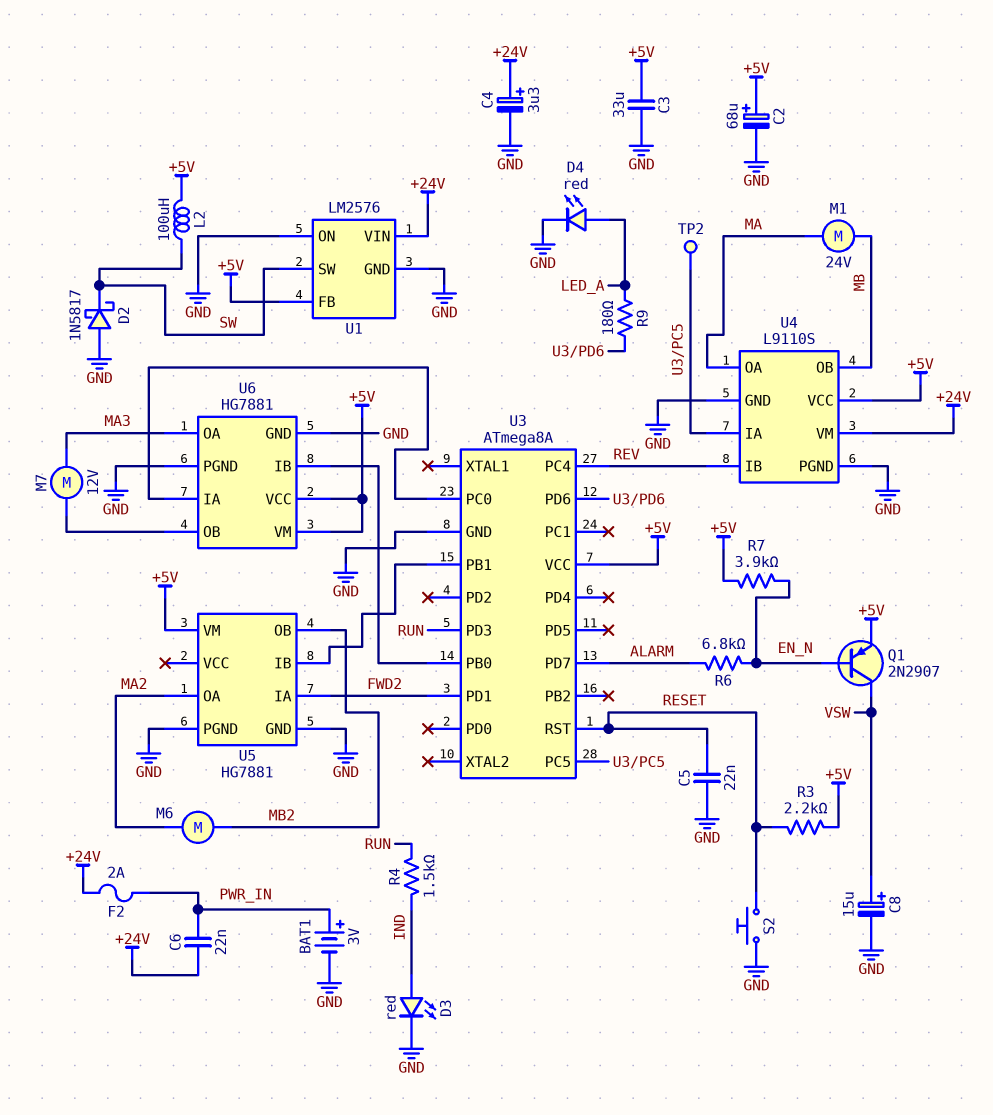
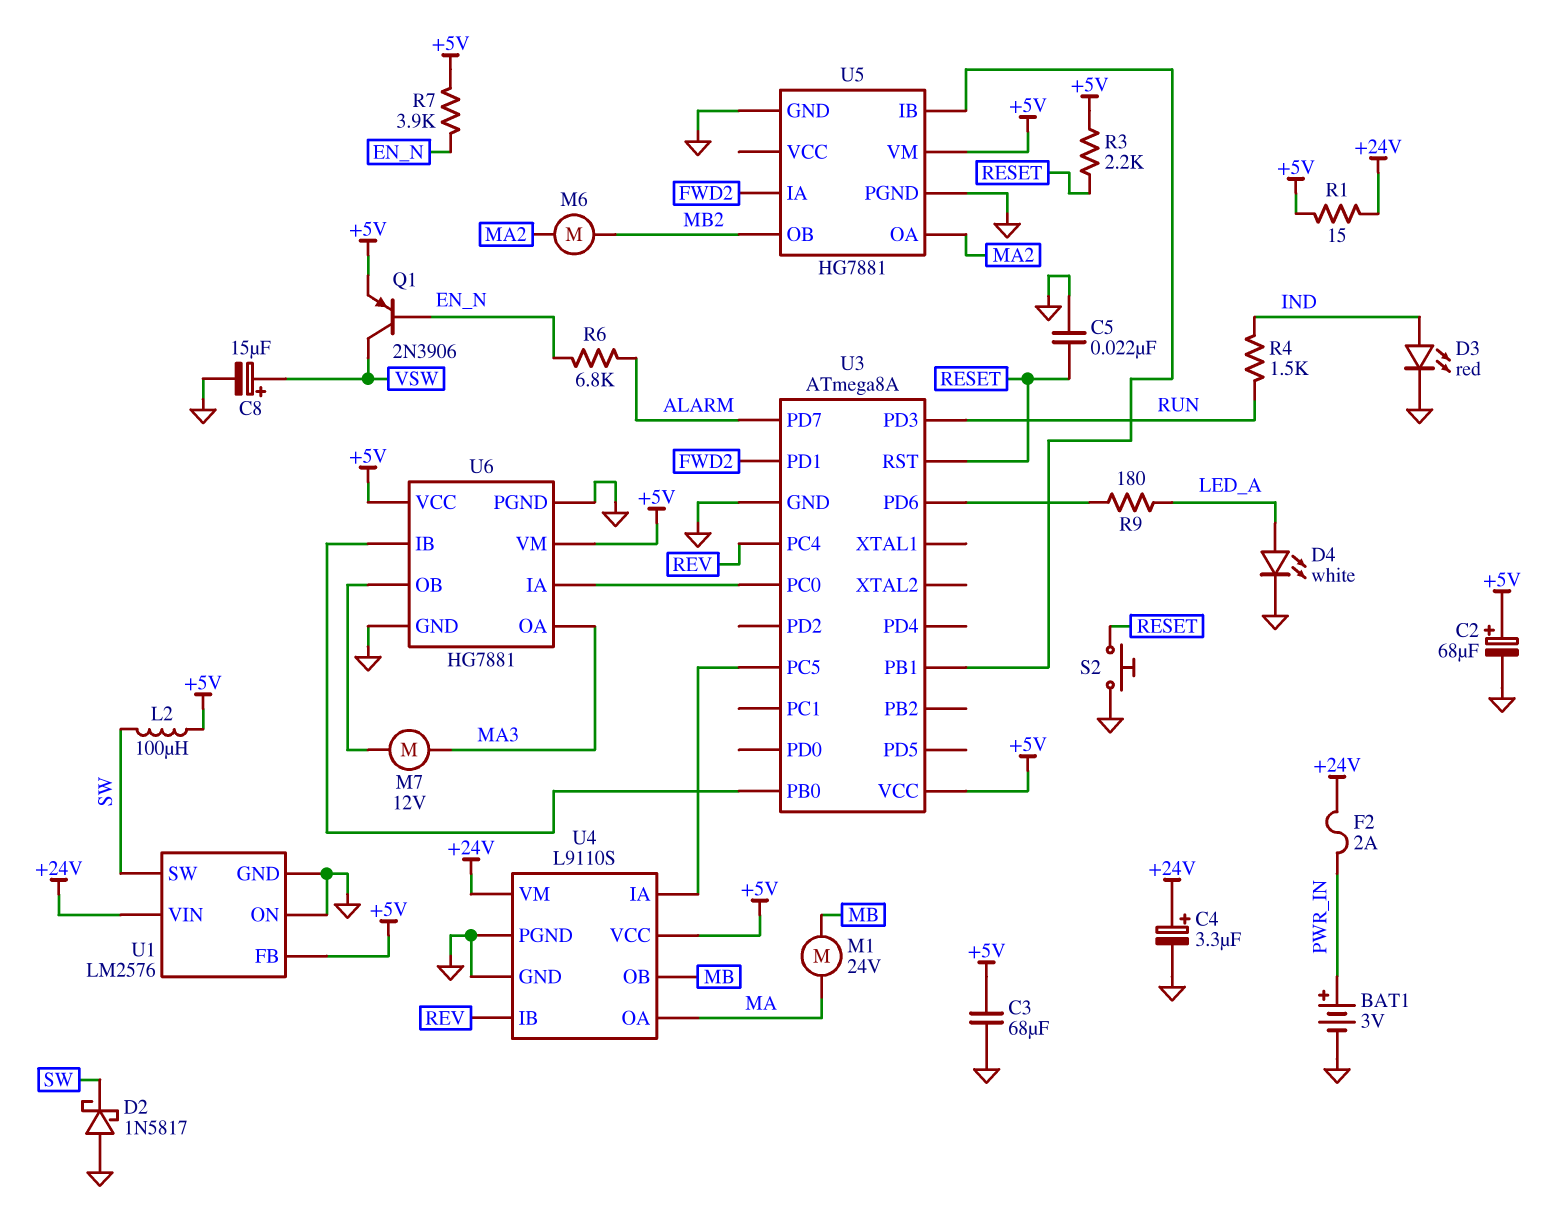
C3: 33uF (+5V, GND) -> 68uF (+5V, GND)
C6: 22nF (+24V, PWR_IN) -> none
D4: LED red (A LED_A, K GND) -> LED white (A LED_A, K GND)
Q1: PNP 2N2907 (B EN_N, C VSW, E +5V) -> PNP 2N3906 (B EN_N, C VSW, E +5V)
R1: none -> 15 (+5V, +24V)
TP2: test point (U3/PC5) -> none

